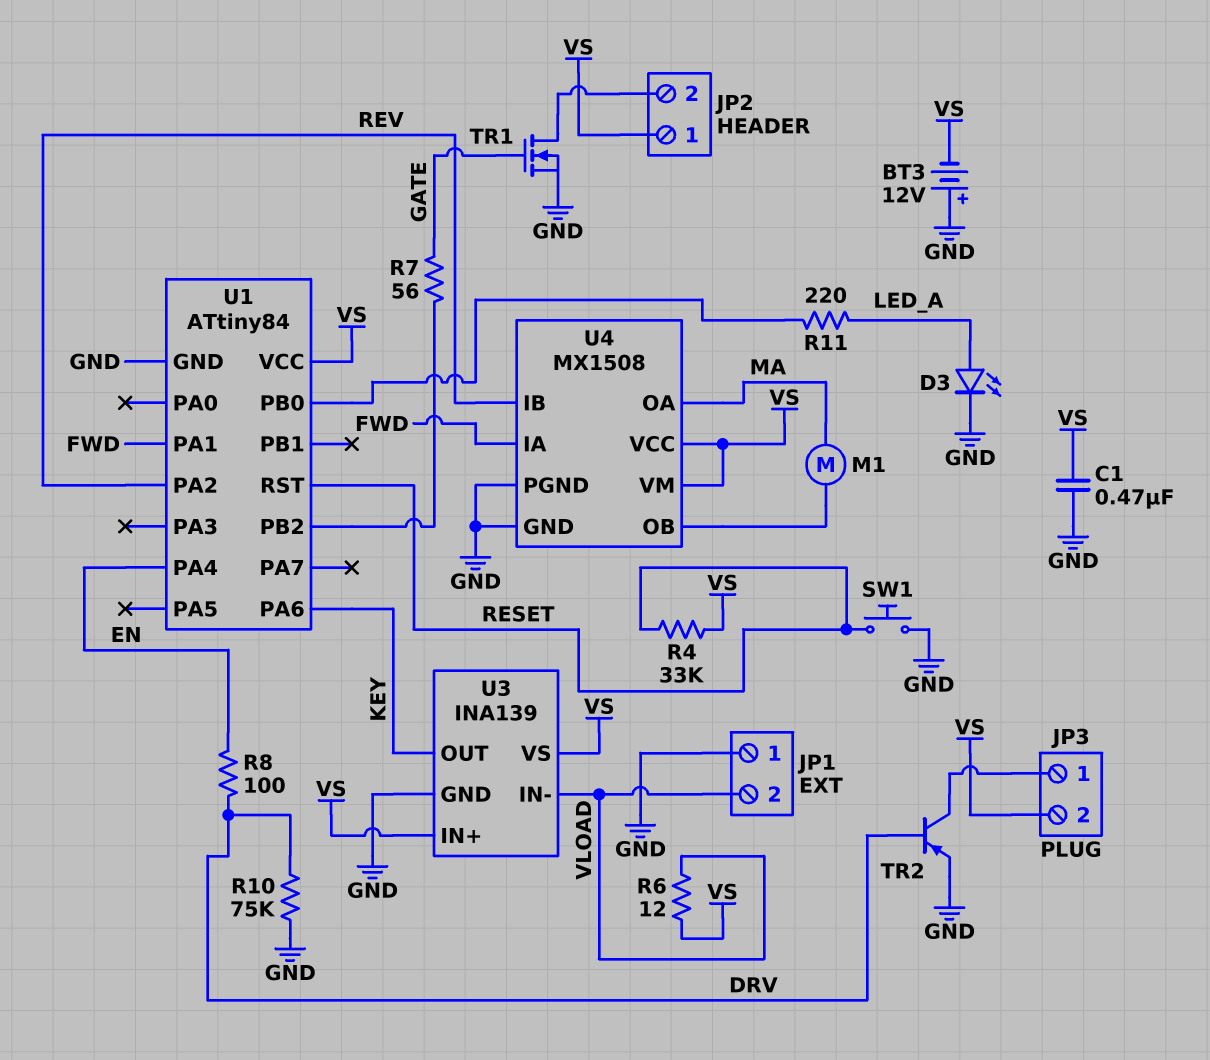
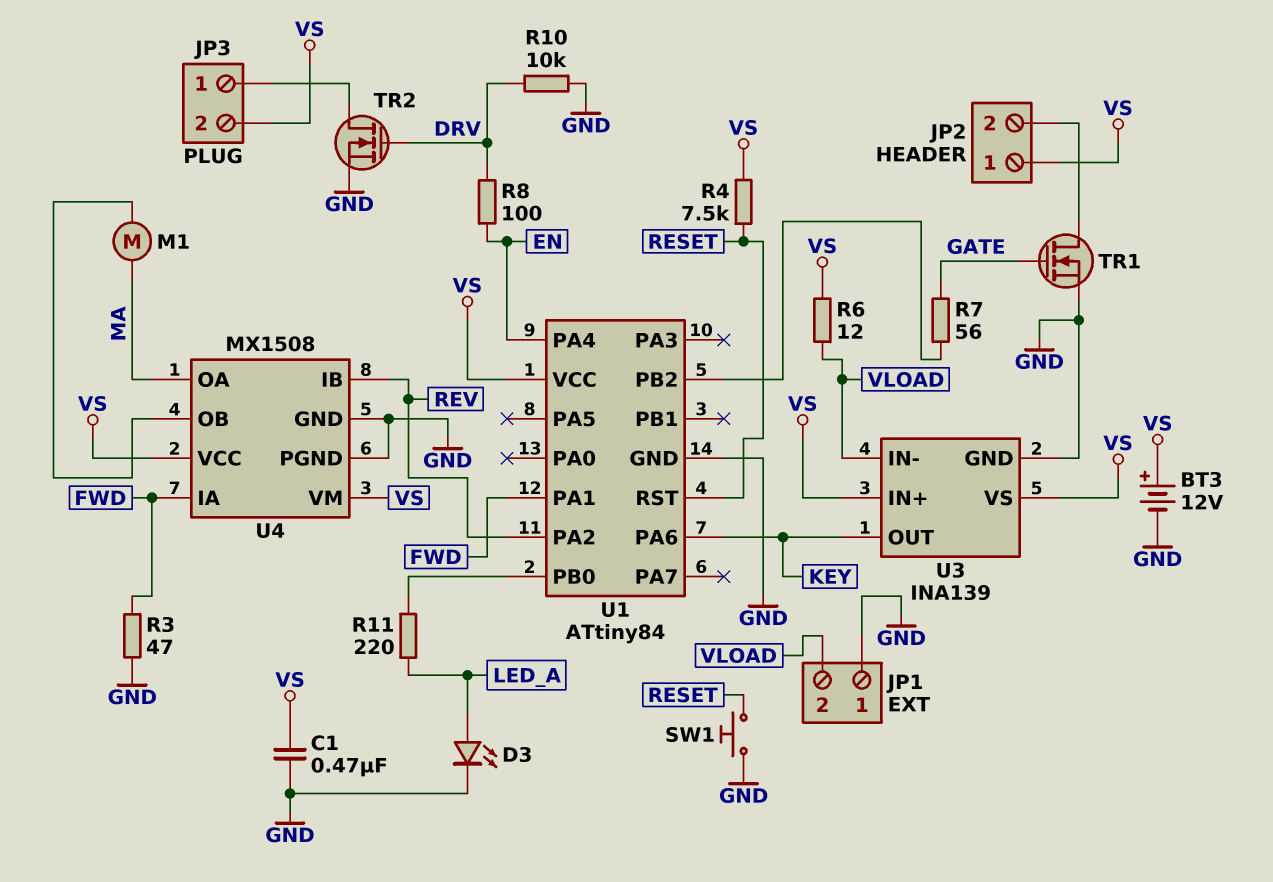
BT3: 12V (plus GND, minus VS) -> 12V (plus VS, minus GND)
R3: none -> 47 (FWD, GND)
R4: 33k (RESET, VS) -> 7.5k (RESET, VS)
R10: 75k (DRV, GND) -> 10k (DRV, GND)
TR2: PNP (B DRV, C JP3/1, E GND) -> NMOS (G DRV, D JP3/1, S GND)

